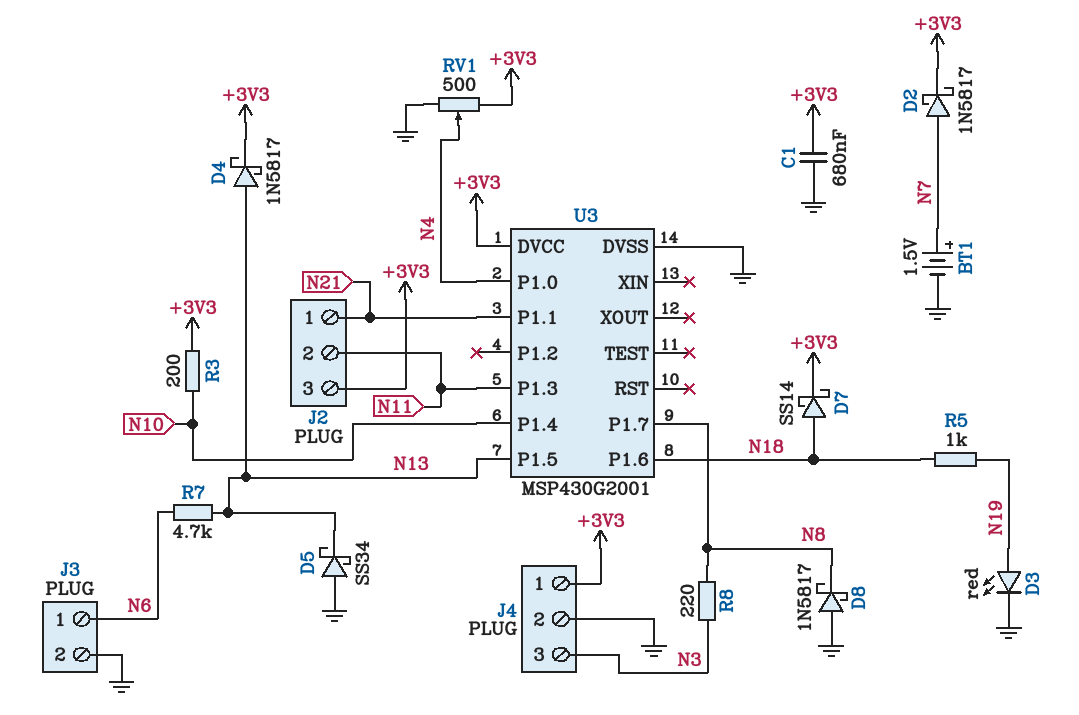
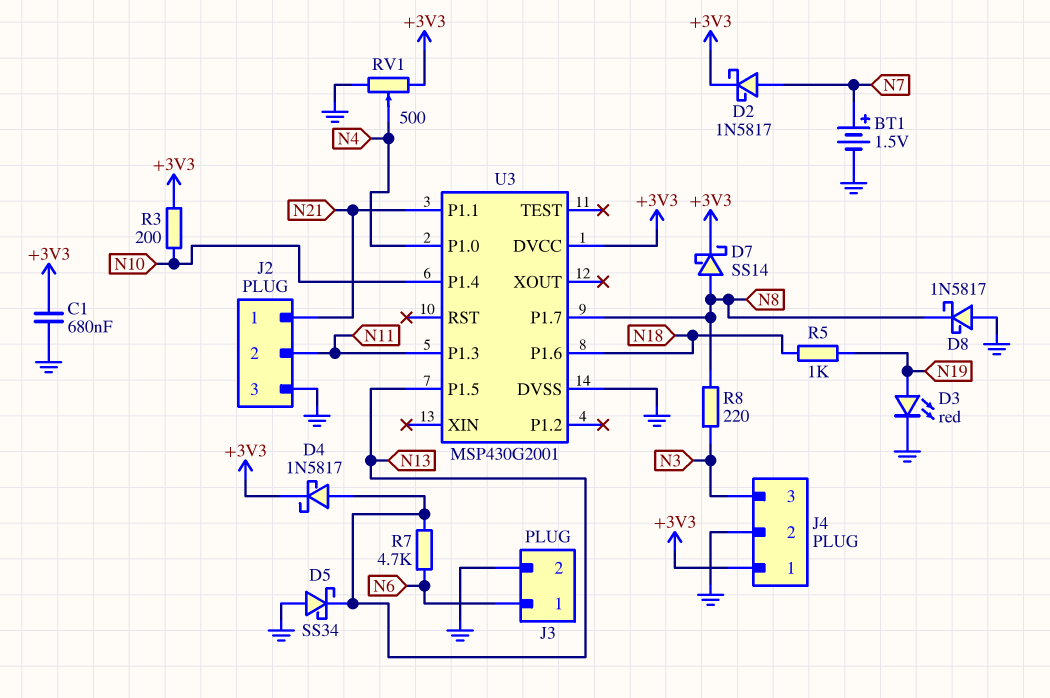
D7: schottky SS14 (A N18, K +3V3) -> schottky SS14 (A N8, K +3V3)
J2 pin 3: +3V3 -> GND

